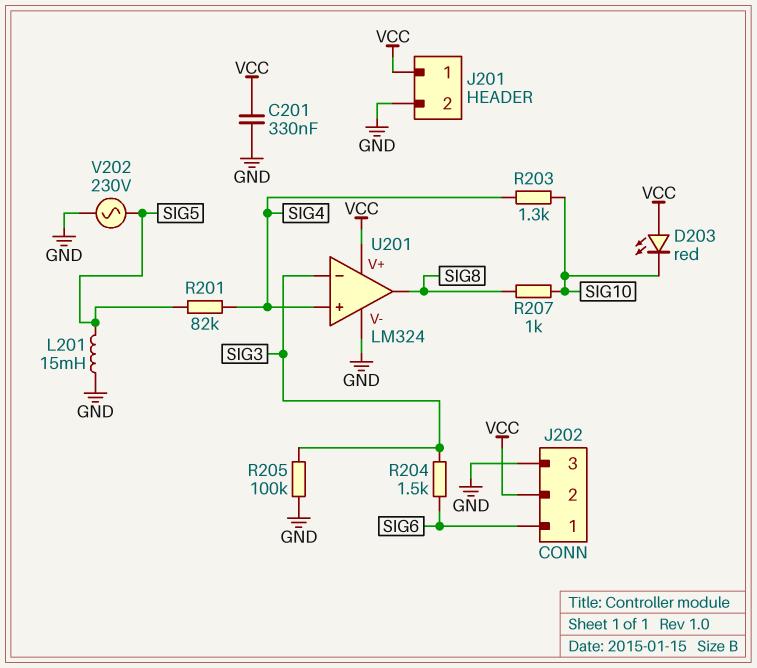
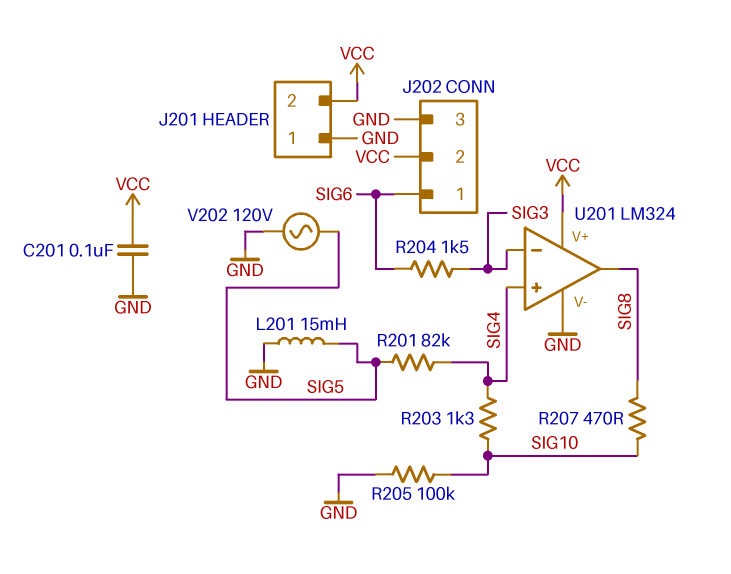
C201: 330nF (GND, VCC) -> 100nF (GND, VCC)
D203: LED red (A VCC, K SIG10) -> none
J201 pin 1: VCC -> GND
J201 pin 2: GND -> VCC
R205: 100k (GND, SIG3) -> 100k (GND, SIG10)
R207: 1k (SIG8, SIG10) -> 470 (SIG8, SIG10)
V202: AC 230V (GND, SIG5) -> AC 120V (GND, SIG5)

